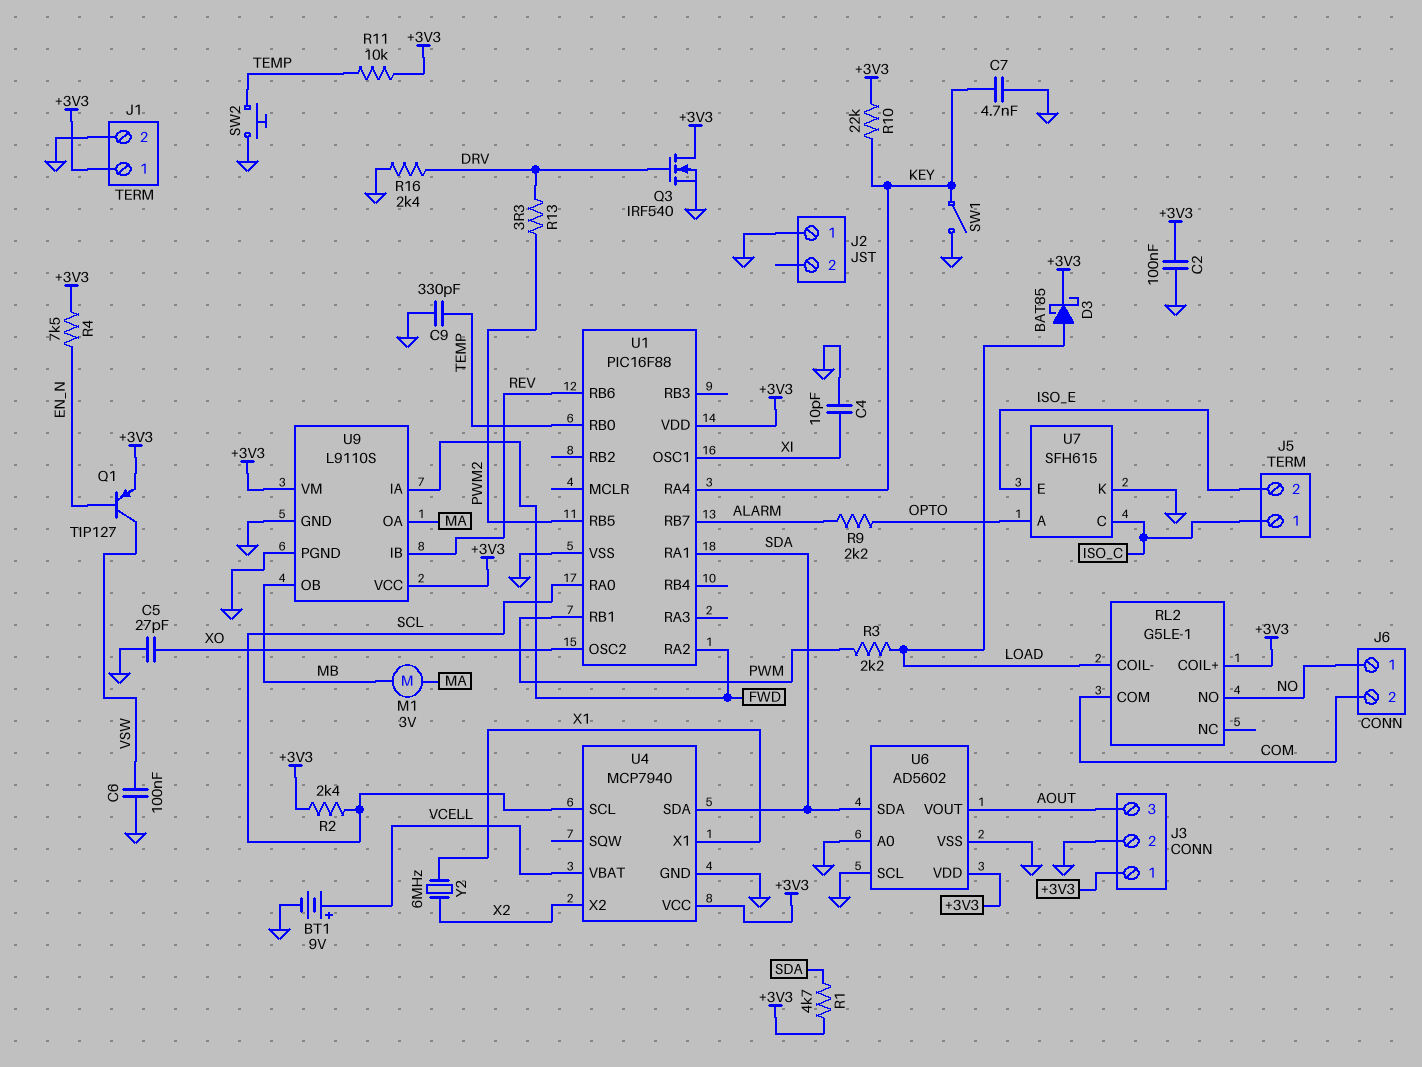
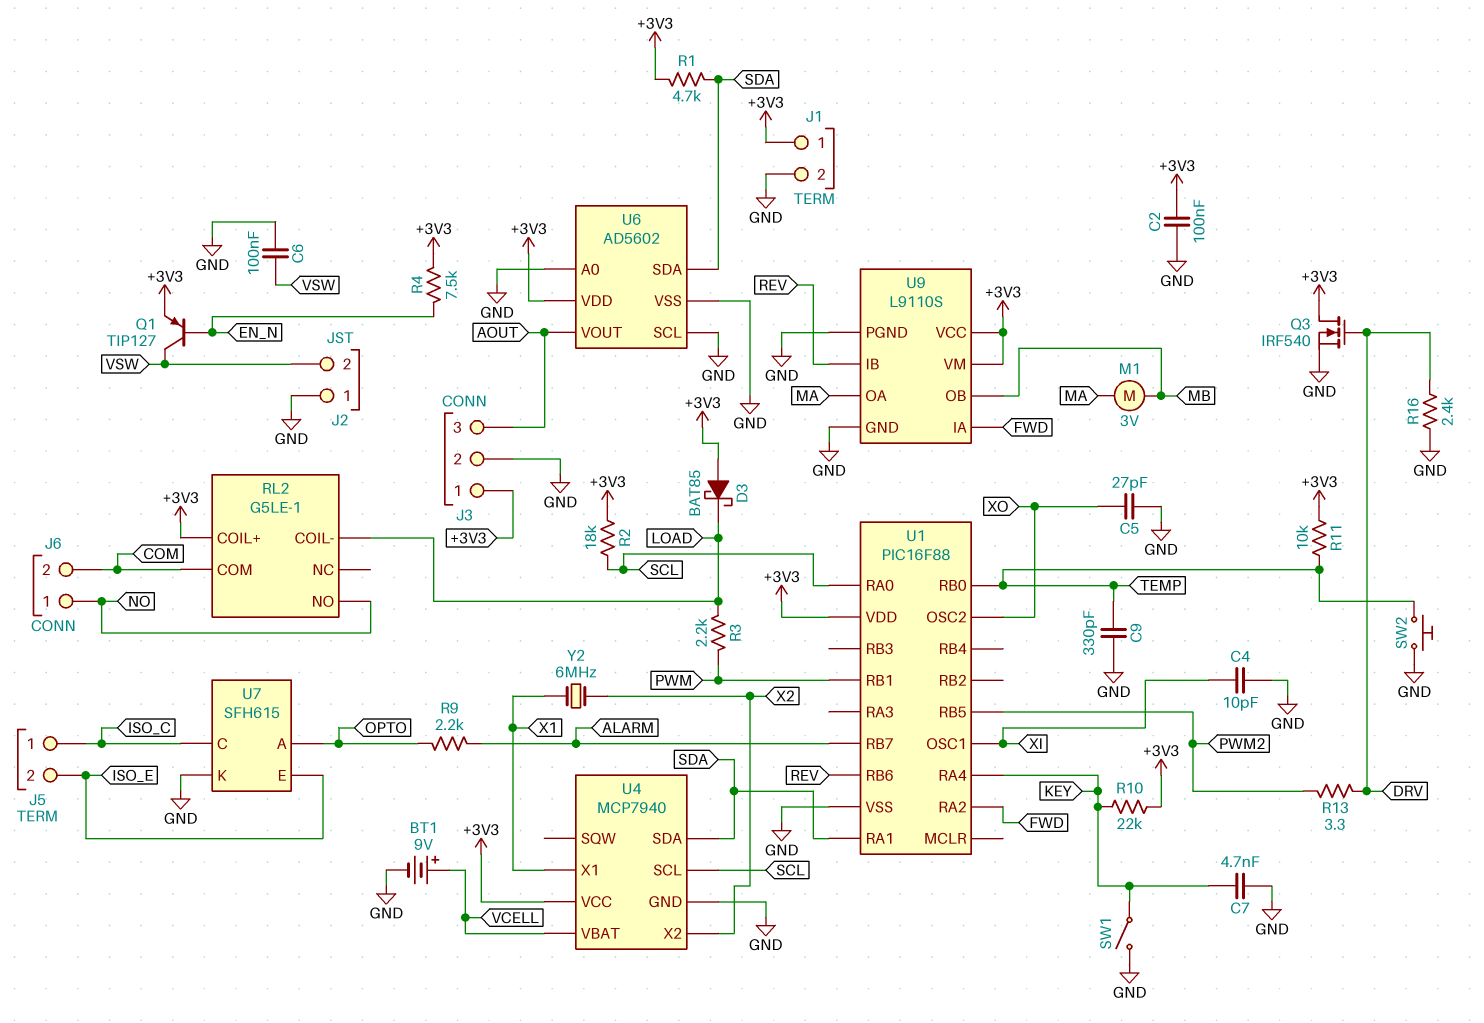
D3: schottky BAT85 (A LOAD, K +3V3) -> schottky BAT85 (A +3V3, K LOAD)
J2 pin 2: none -> VSW
R2: 2.4k (+3V3, SCL) -> 18k (+3V3, SCL)

